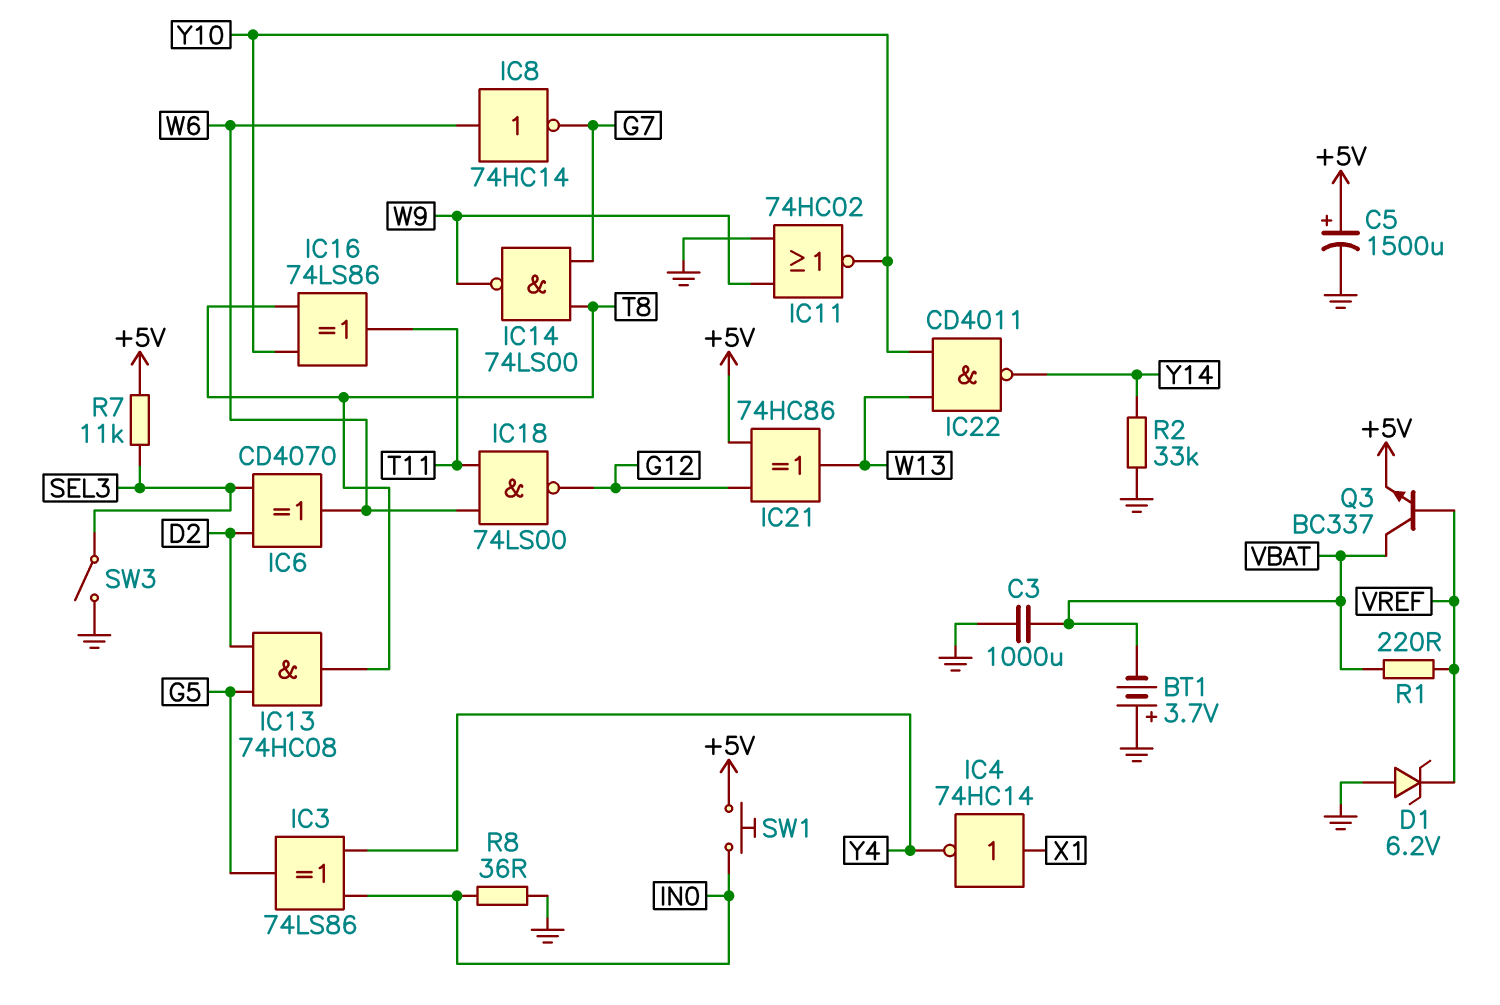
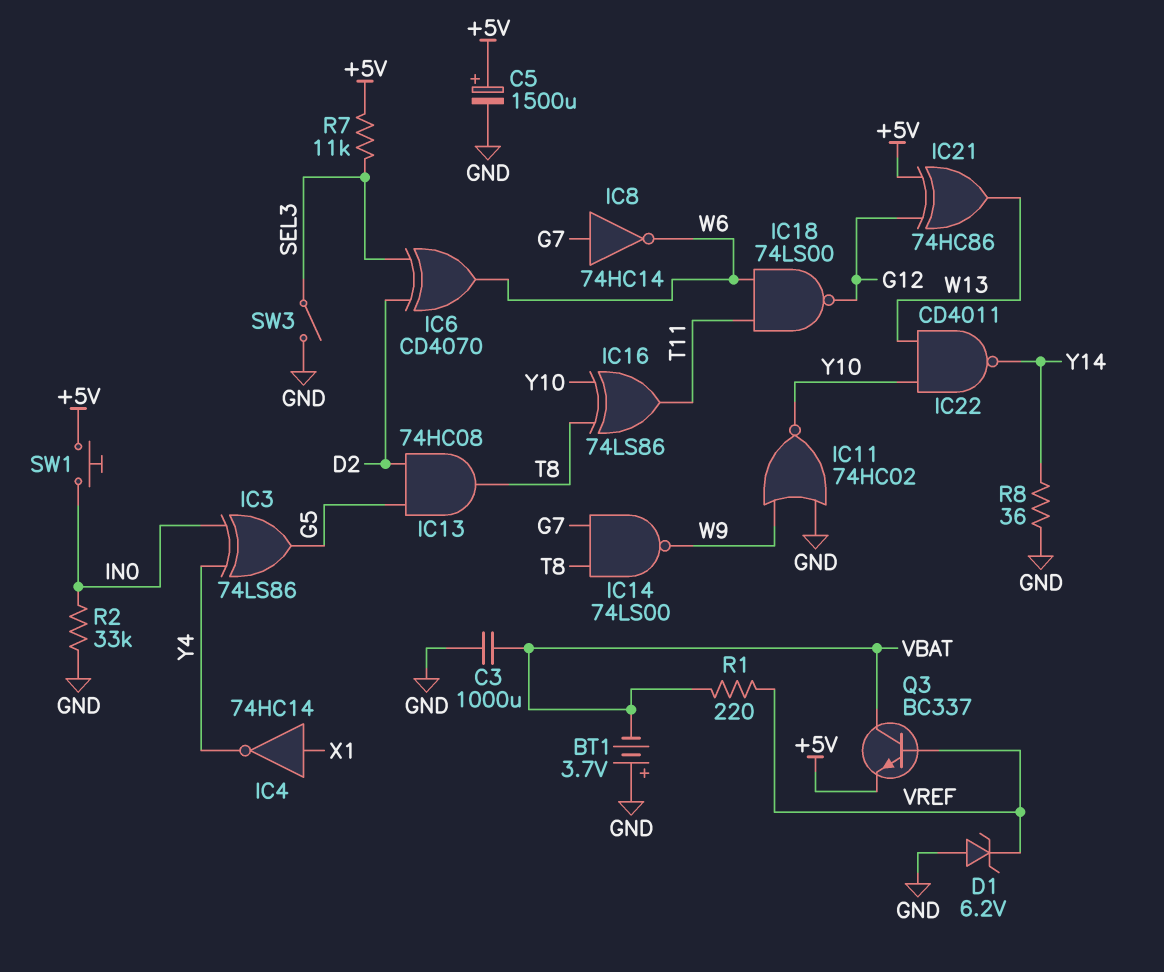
IC8: NOT 74HC14 (in W6, out G7) -> NOT 74HC14 (in G7, out W6)
R2: 33k (GND, Y14) -> 33k (GND, IN0)
R8: 36 (GND, IN0) -> 36 (GND, Y14)

